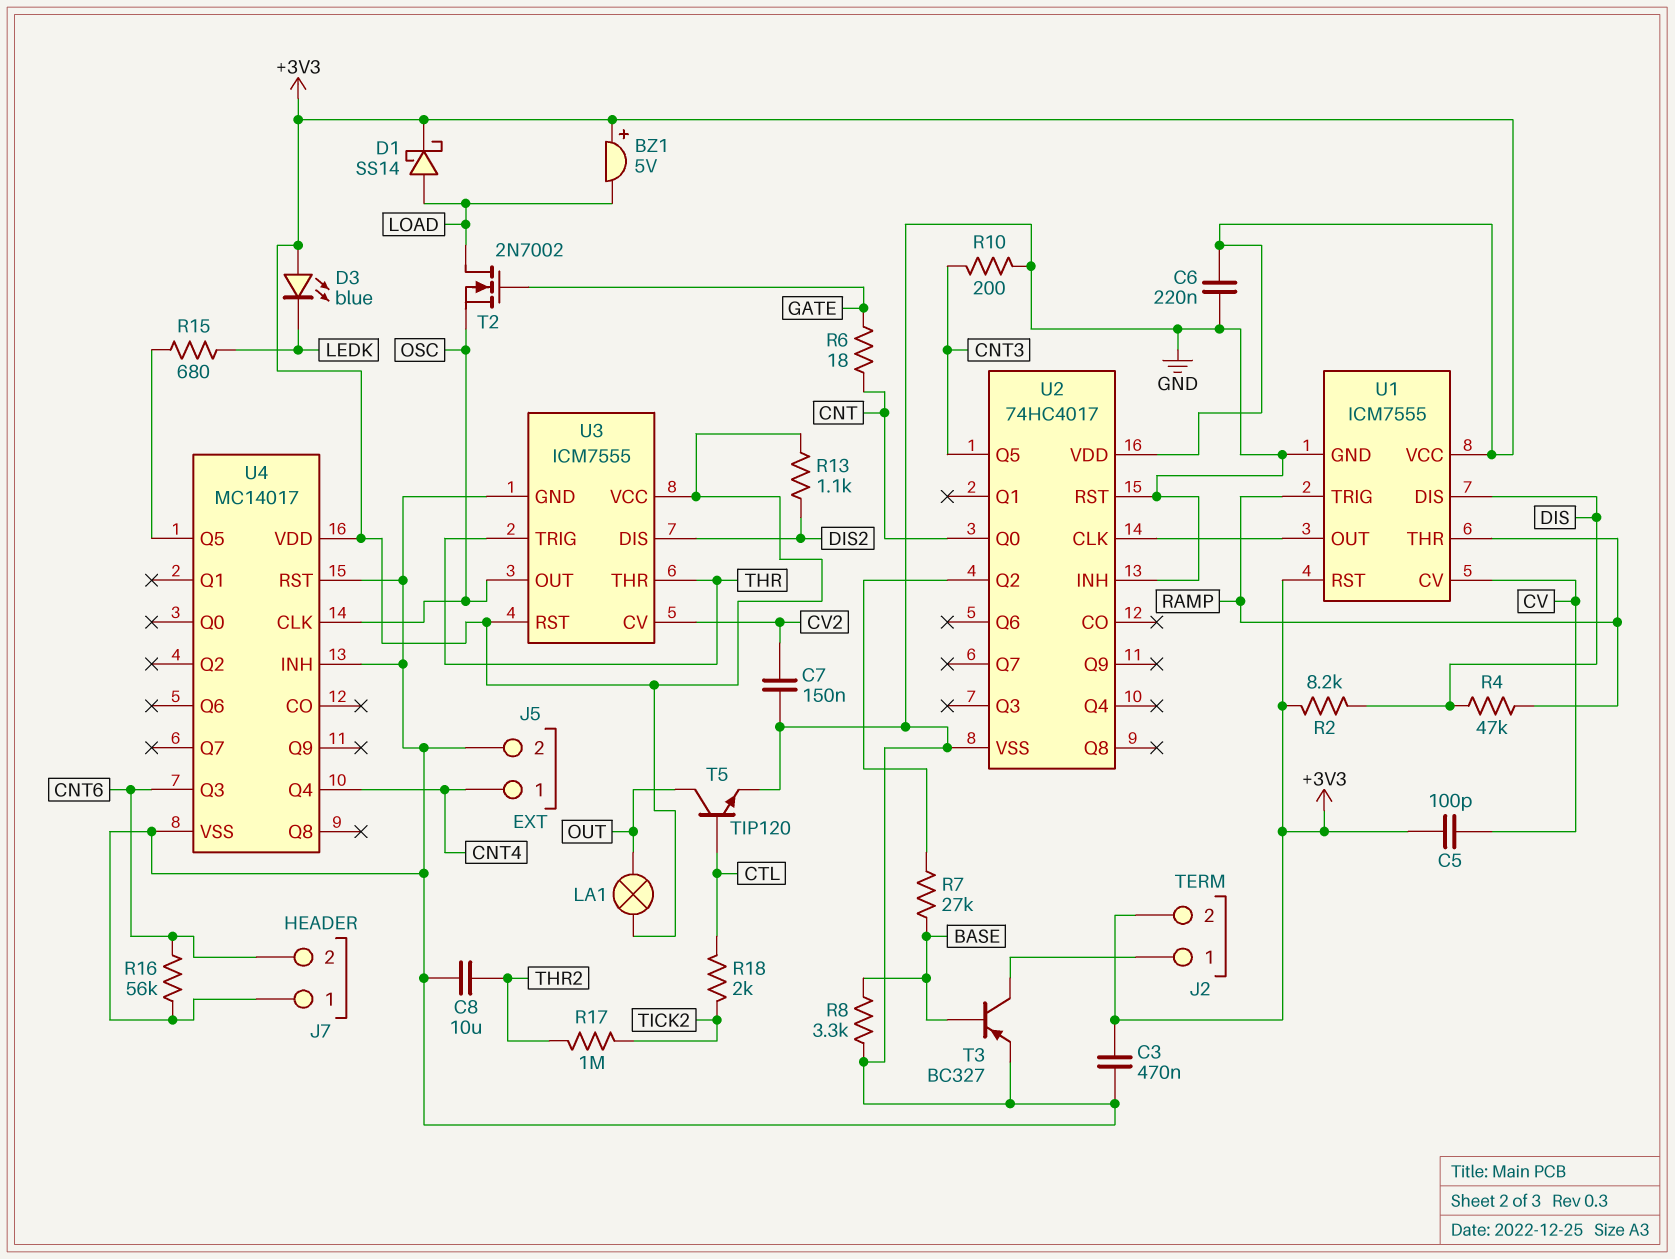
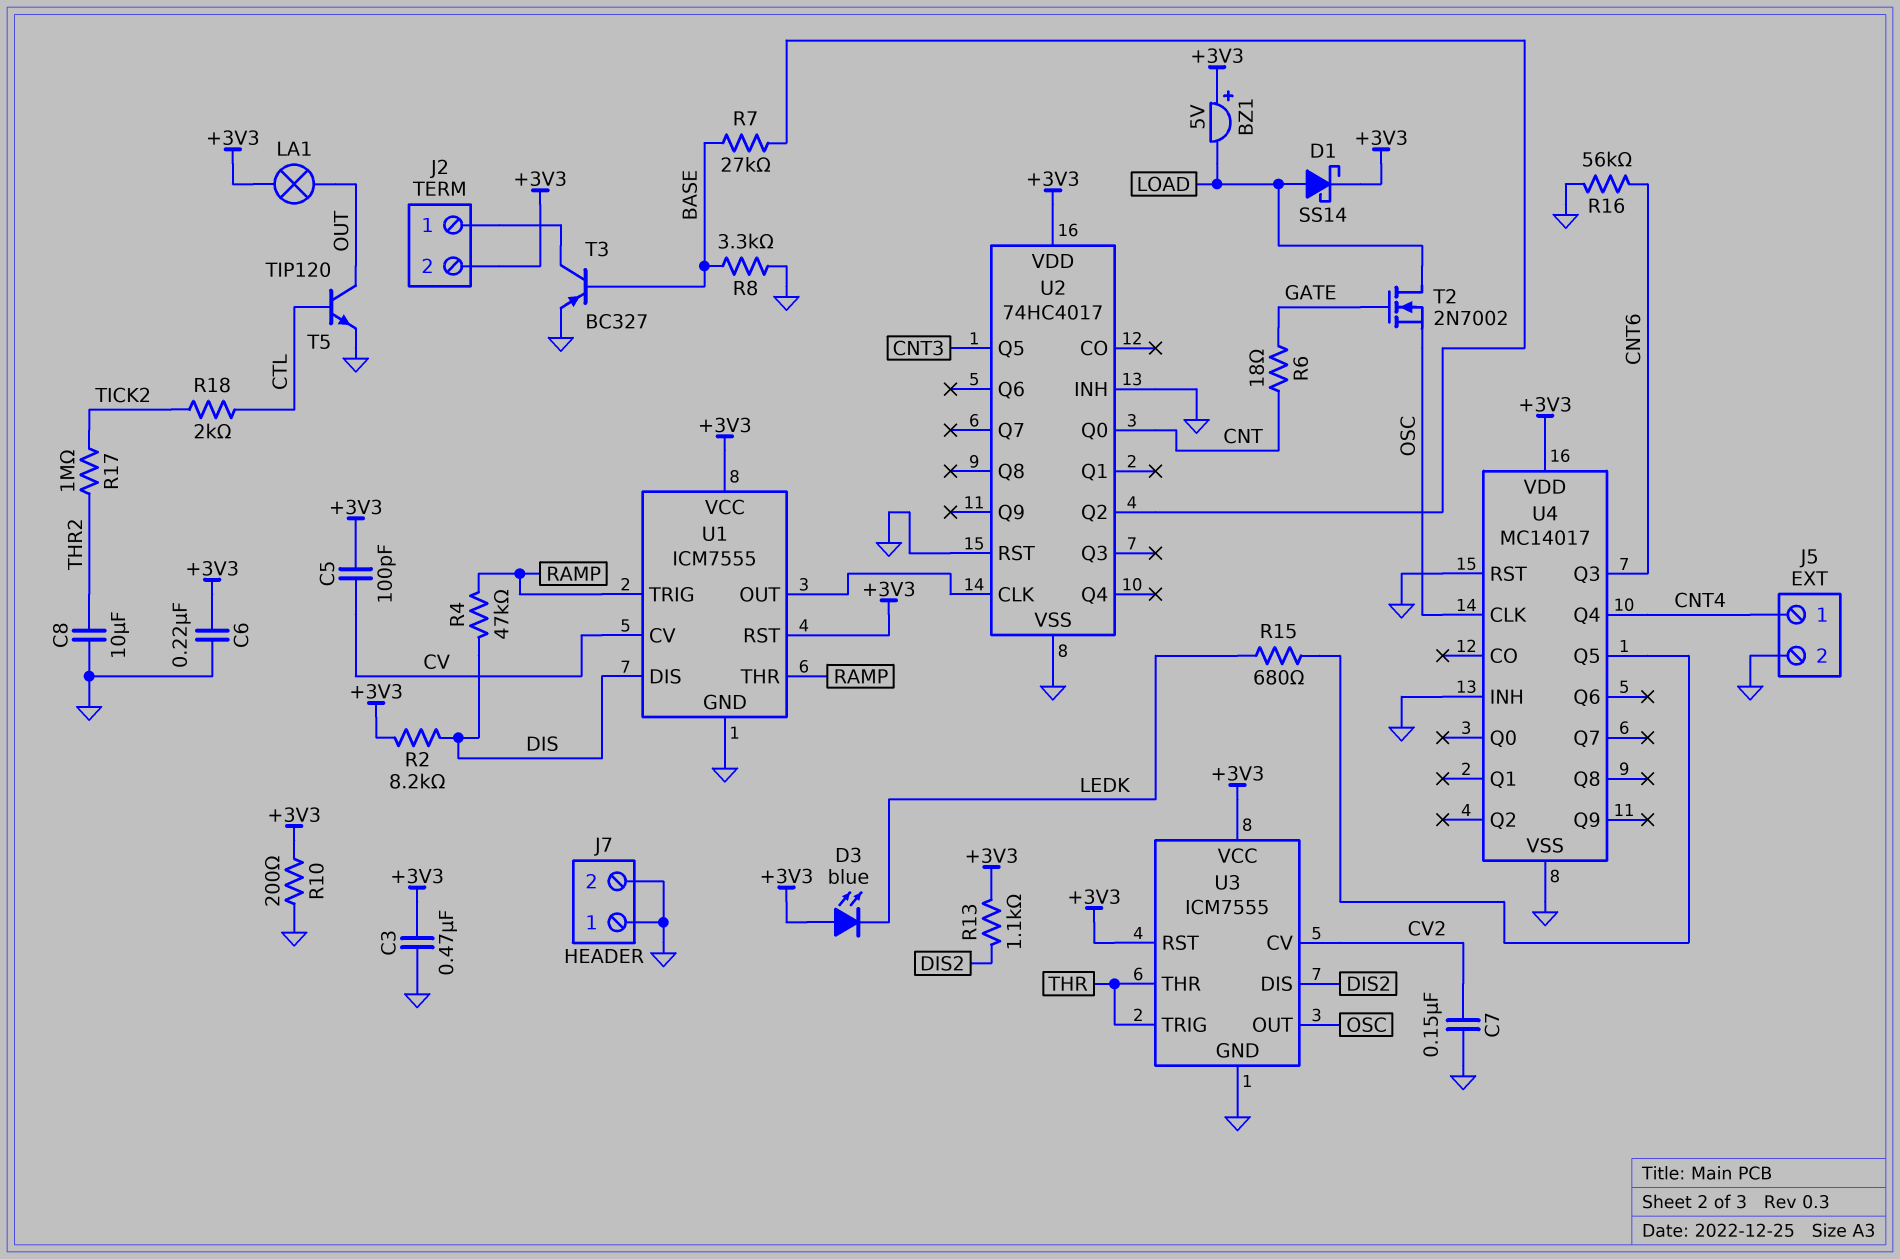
J7 pin 2: CNT6 -> GND
R10: 200 (CNT3, GND) -> 200 (+3V3, GND)

